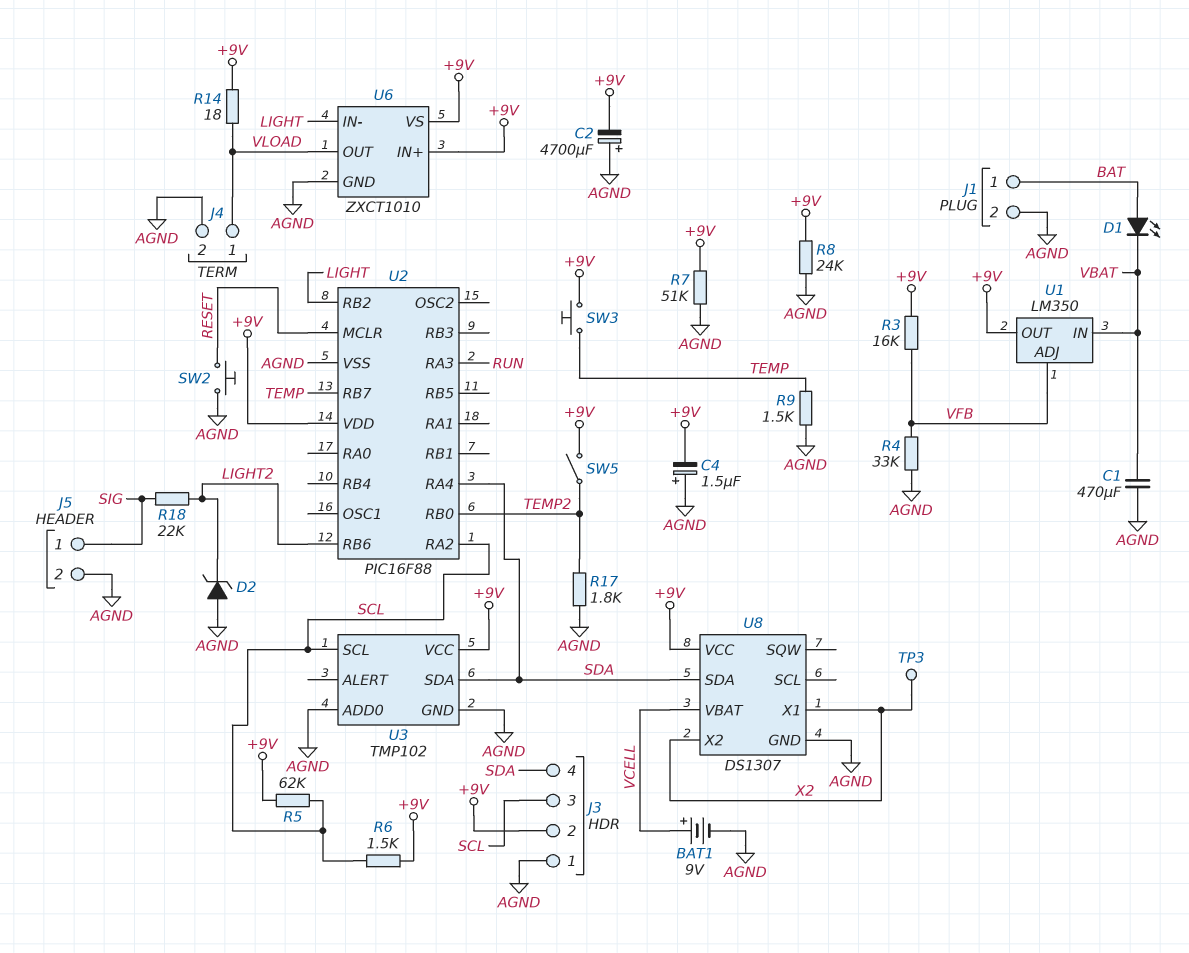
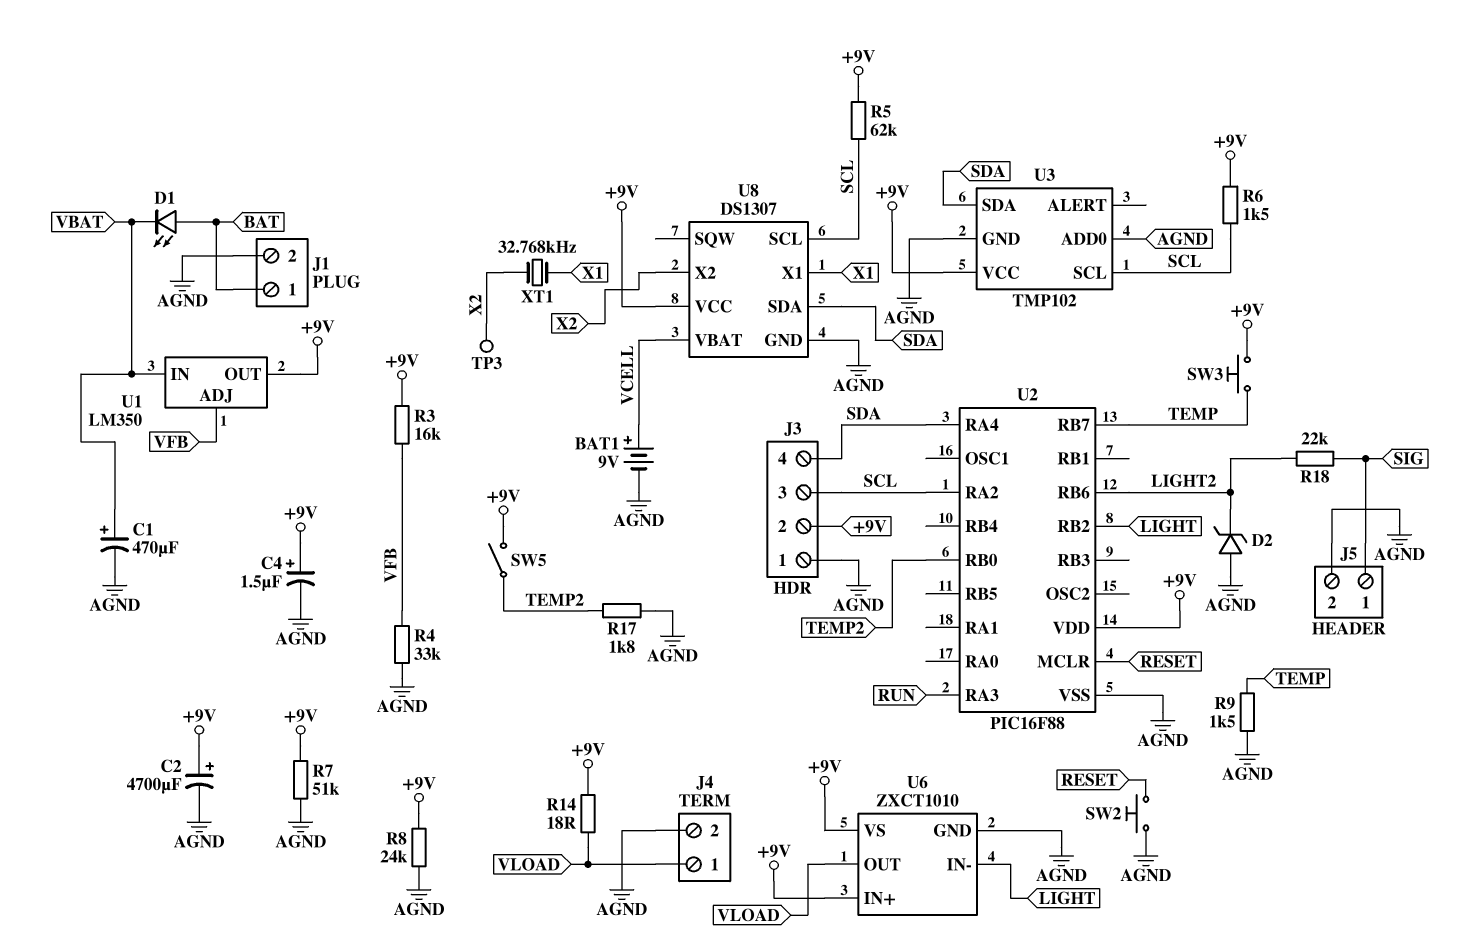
C1: 470uF (AGND, VBAT) -> 470uF (plus VBAT, minus AGND)
C2: 4700uF (plus AGND, minus +9V) -> 4700uF (plus +9V, minus AGND)
C4: 1.5uF (plus AGND, minus +9V) -> 1.5uF (plus +9V, minus AGND)
U8 pin SCL: none -> SCL
U8 pin X1: X2 -> X1
XT1: none -> 32.768kHz (X1, X2)

